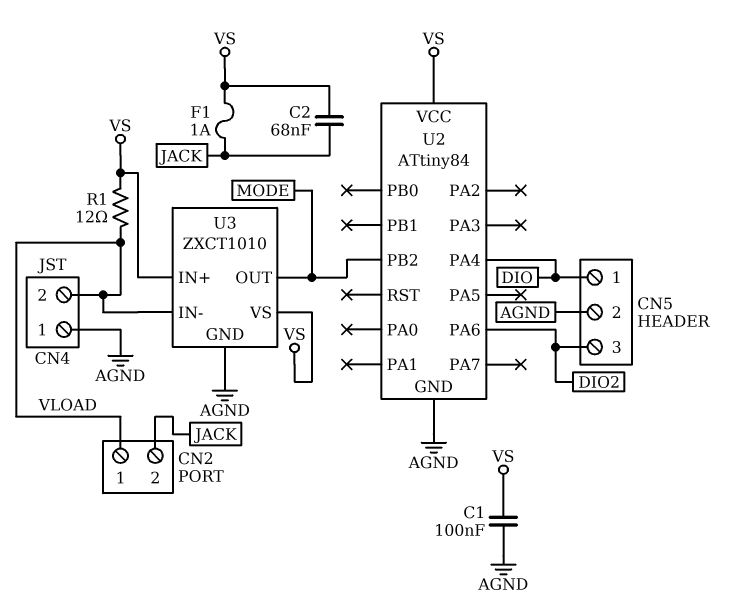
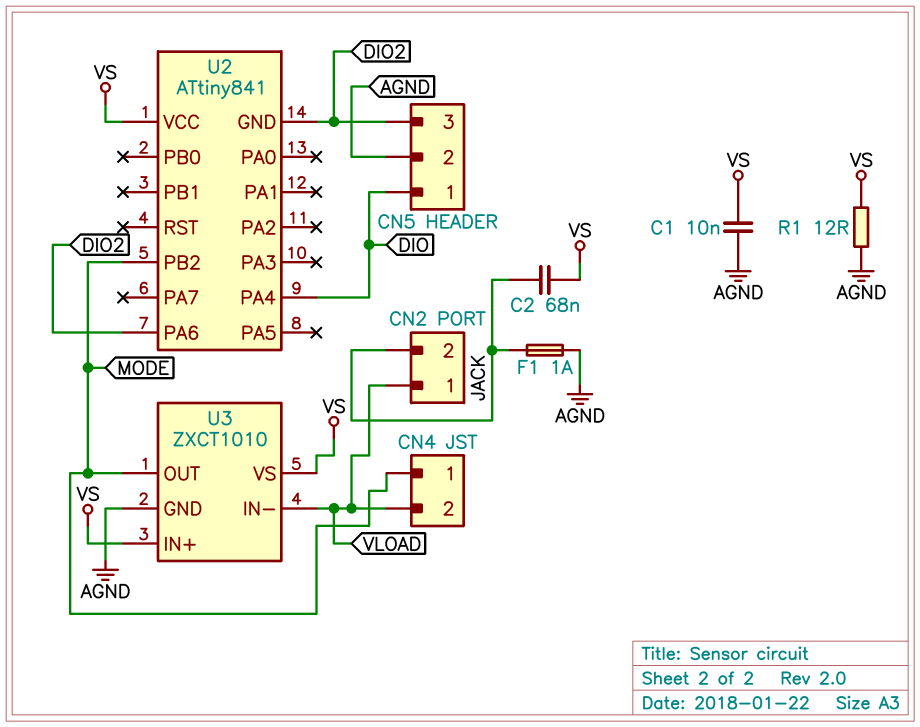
C1: 100nF (AGND, VS) -> 10nF (AGND, VS)
CN4 pin 1: AGND -> MODE
F1: 1A (JACK, VS) -> 1A (AGND, JACK)
R1: 12 (VLOAD, VS) -> 12 (AGND, VS)
U2: ATtiny84 -> ATtiny841
U2 pin GND: AGND -> DIO2

